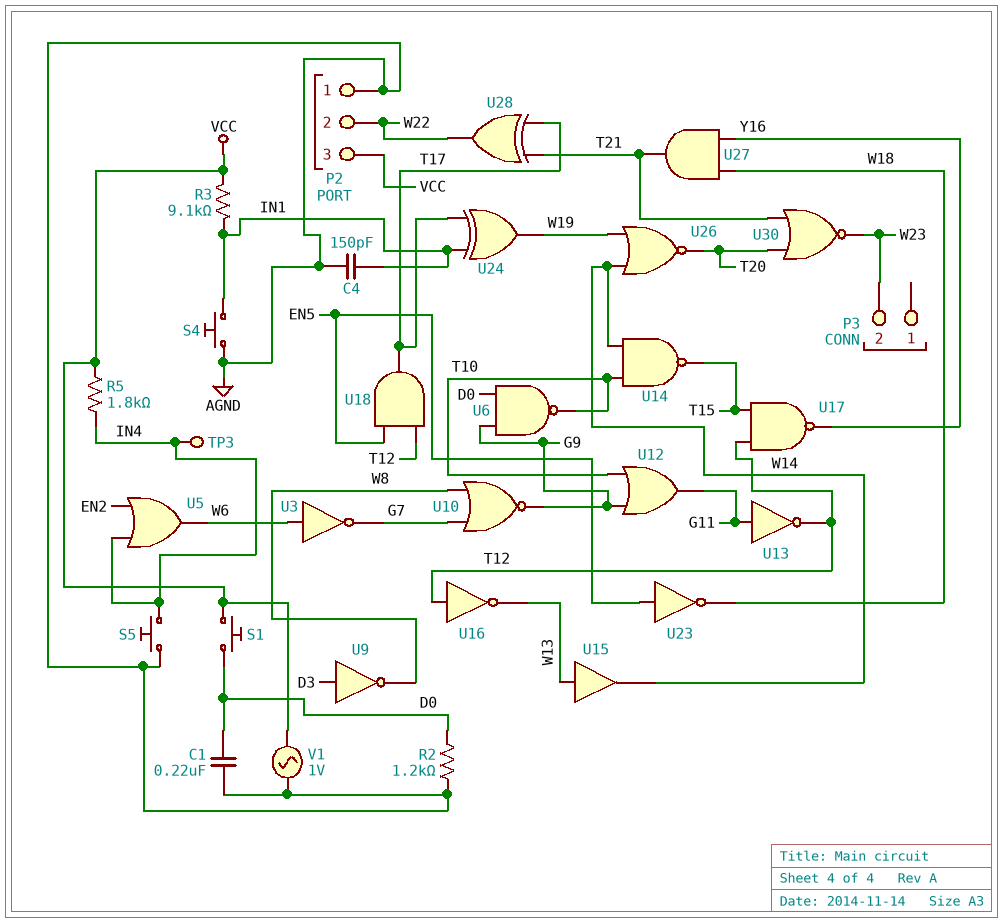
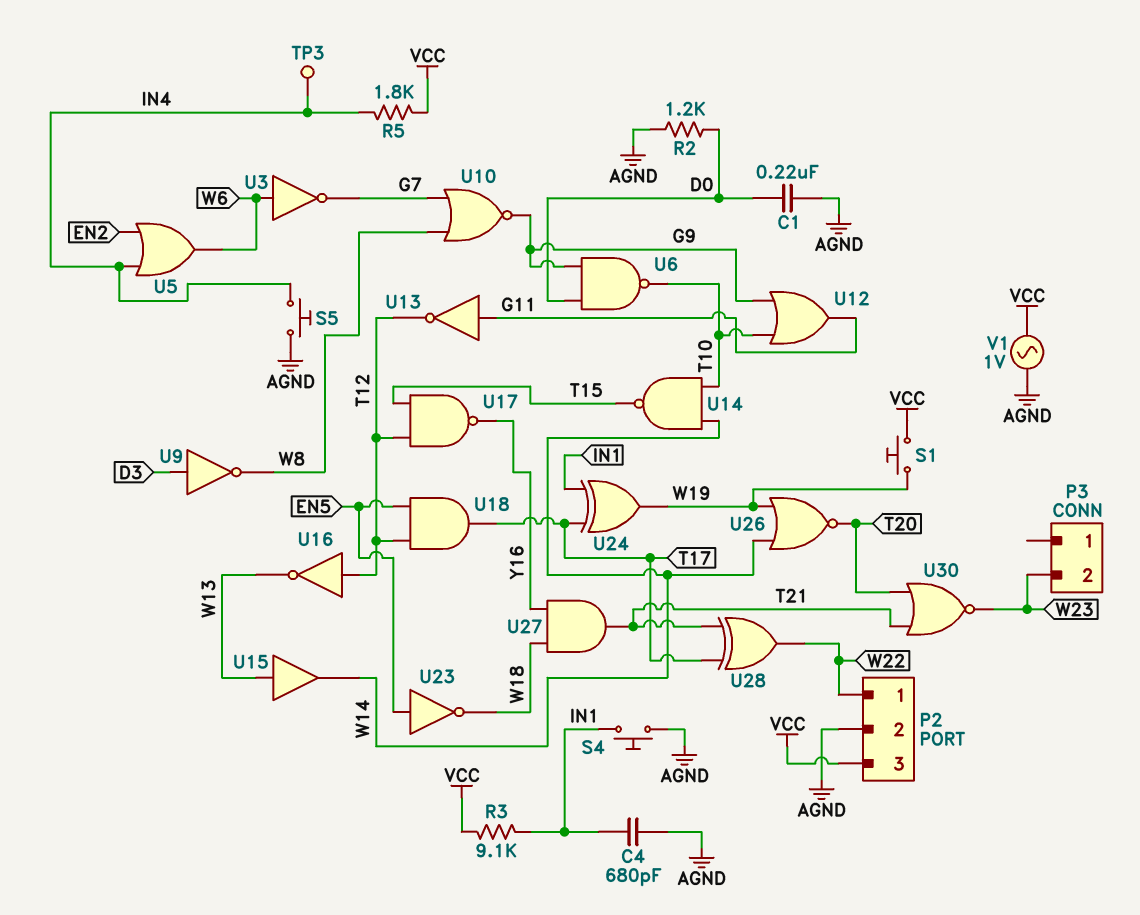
C4: 150pF (AGND, IN1) -> 680pF (AGND, IN1)
P2 pin 1: AGND -> W22
P2 pin 2: W22 -> AGND
S1: button (D0, VCC) -> button (VCC, W19)

